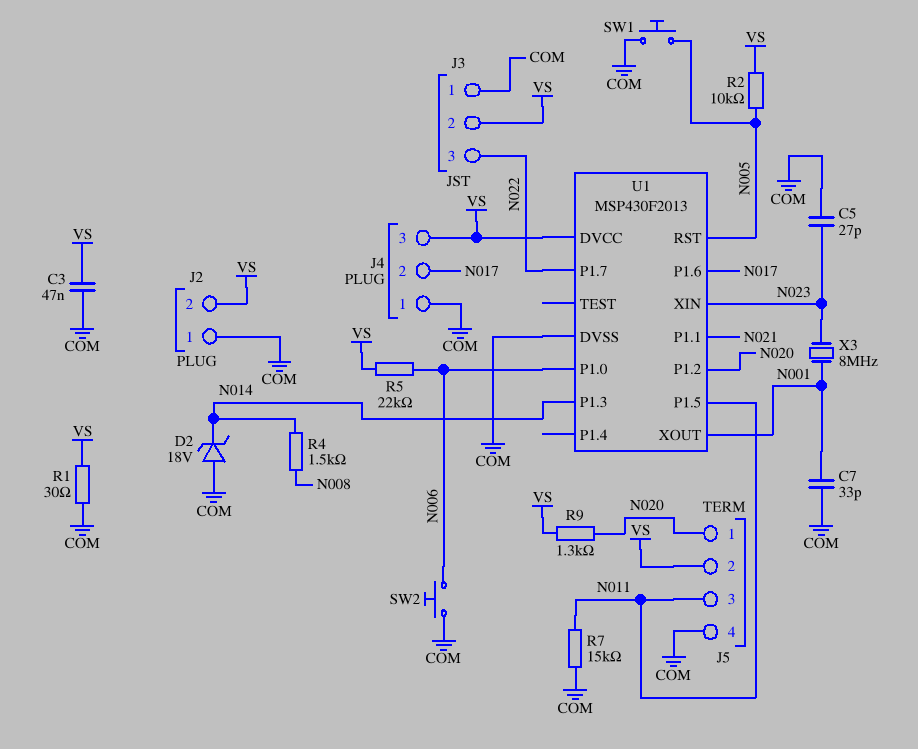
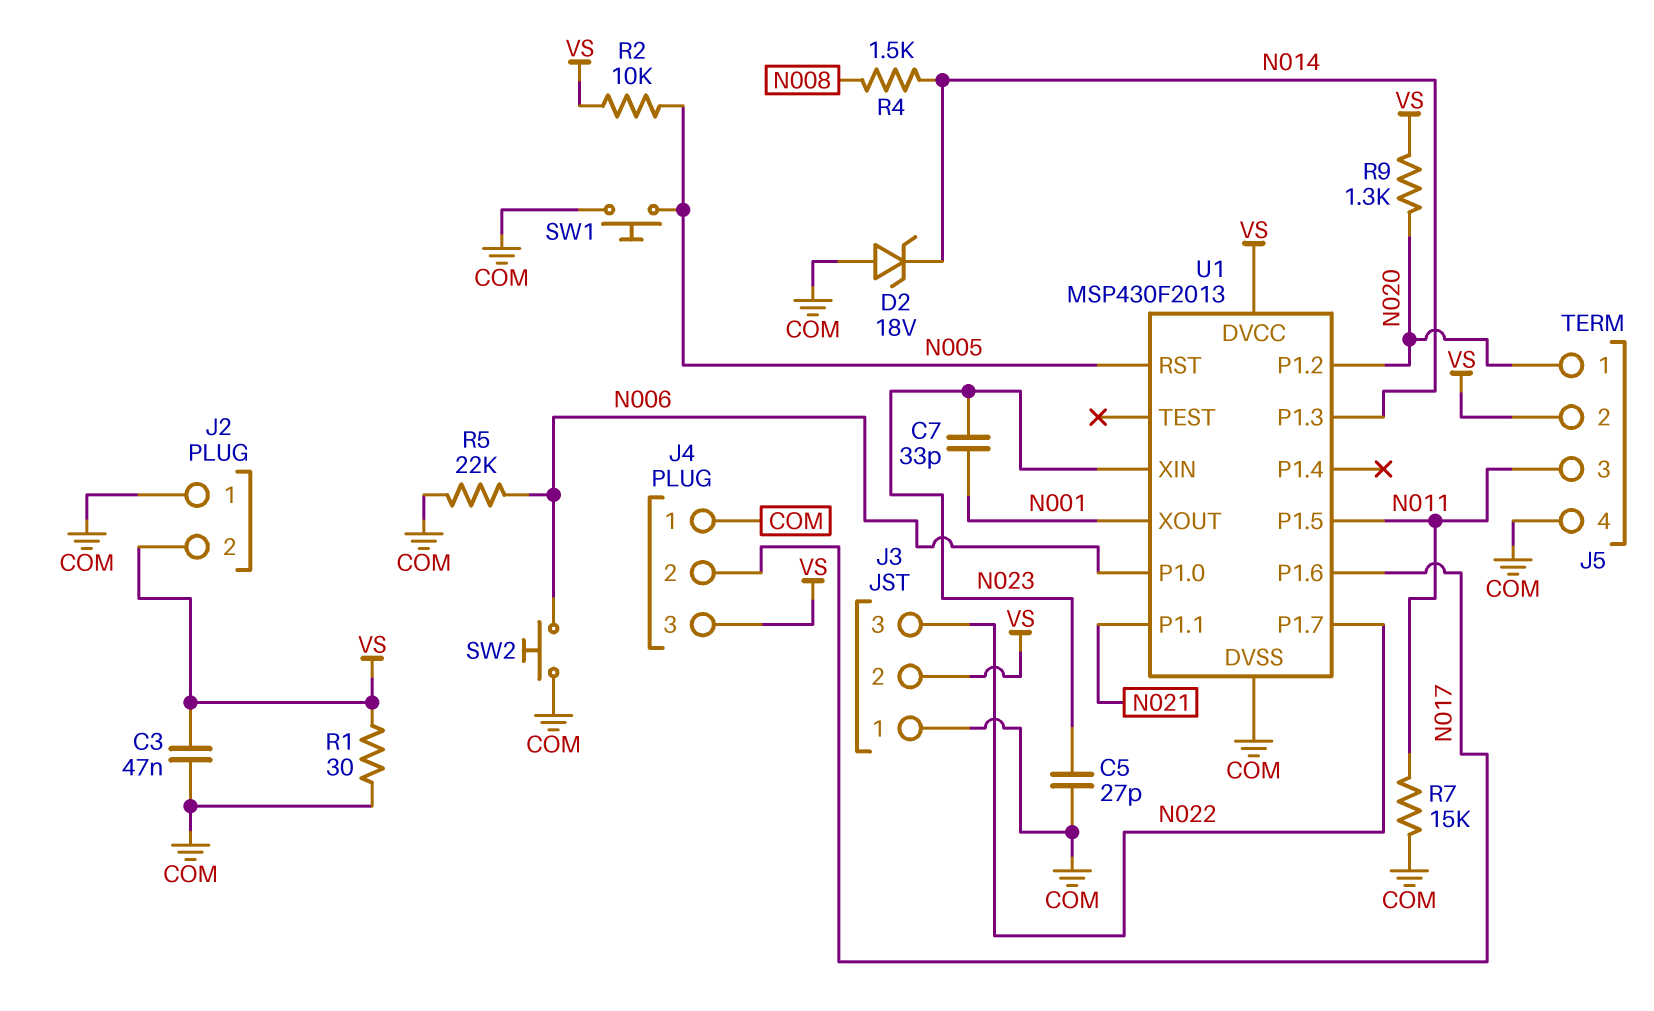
C7: 33pF (COM, N001) -> 33pF (N001, N023)
R5: 22k (N006, VS) -> 22k (COM, N006)
X3: 8MHz (N001, N023) -> none

